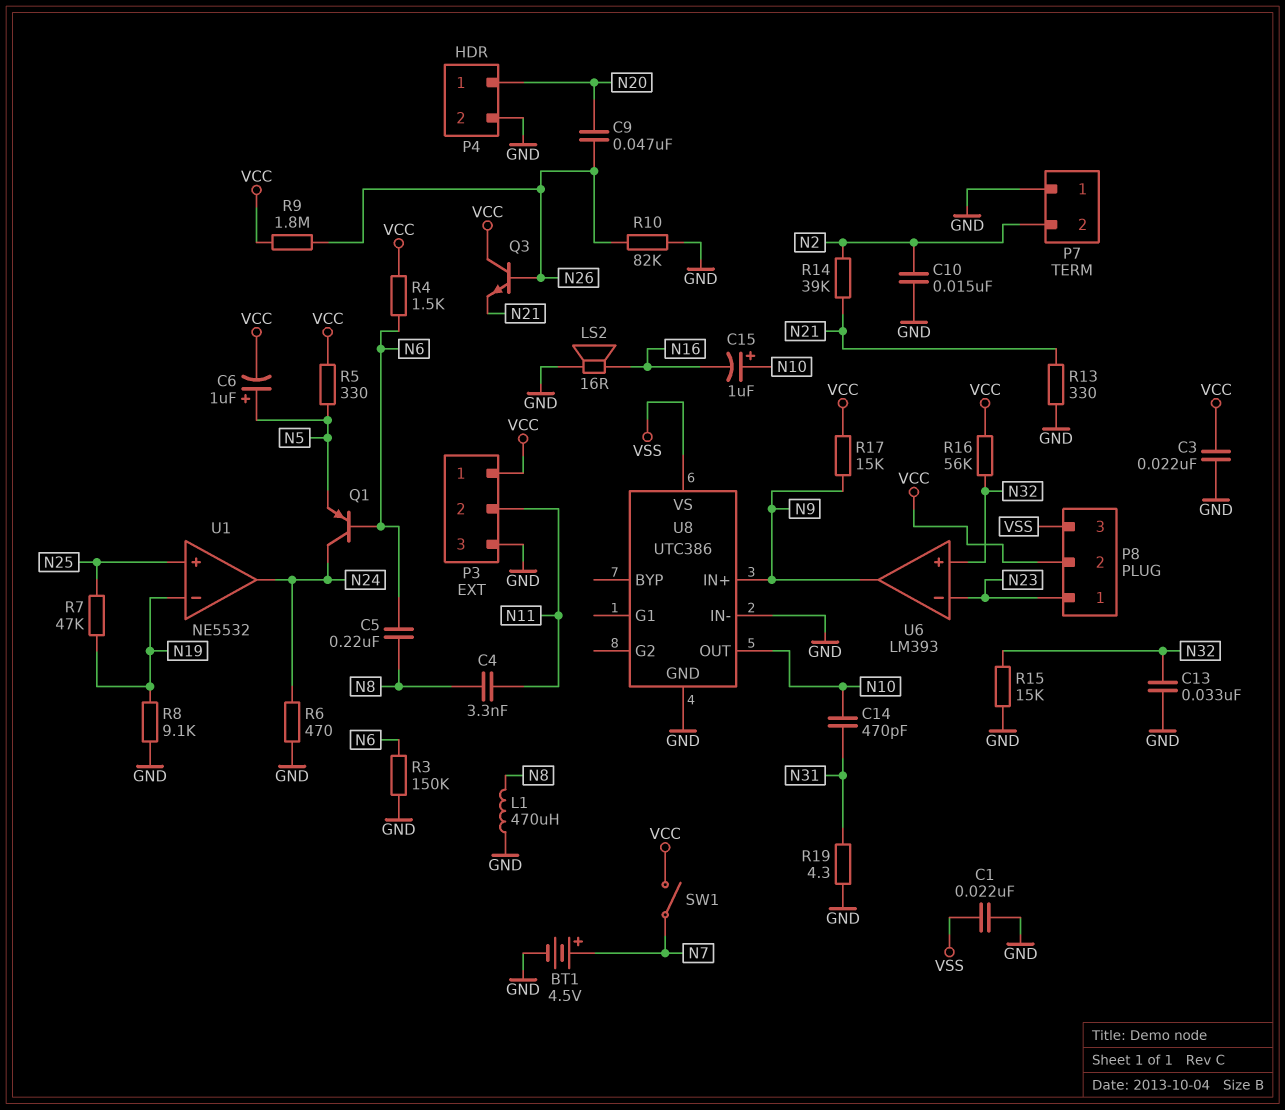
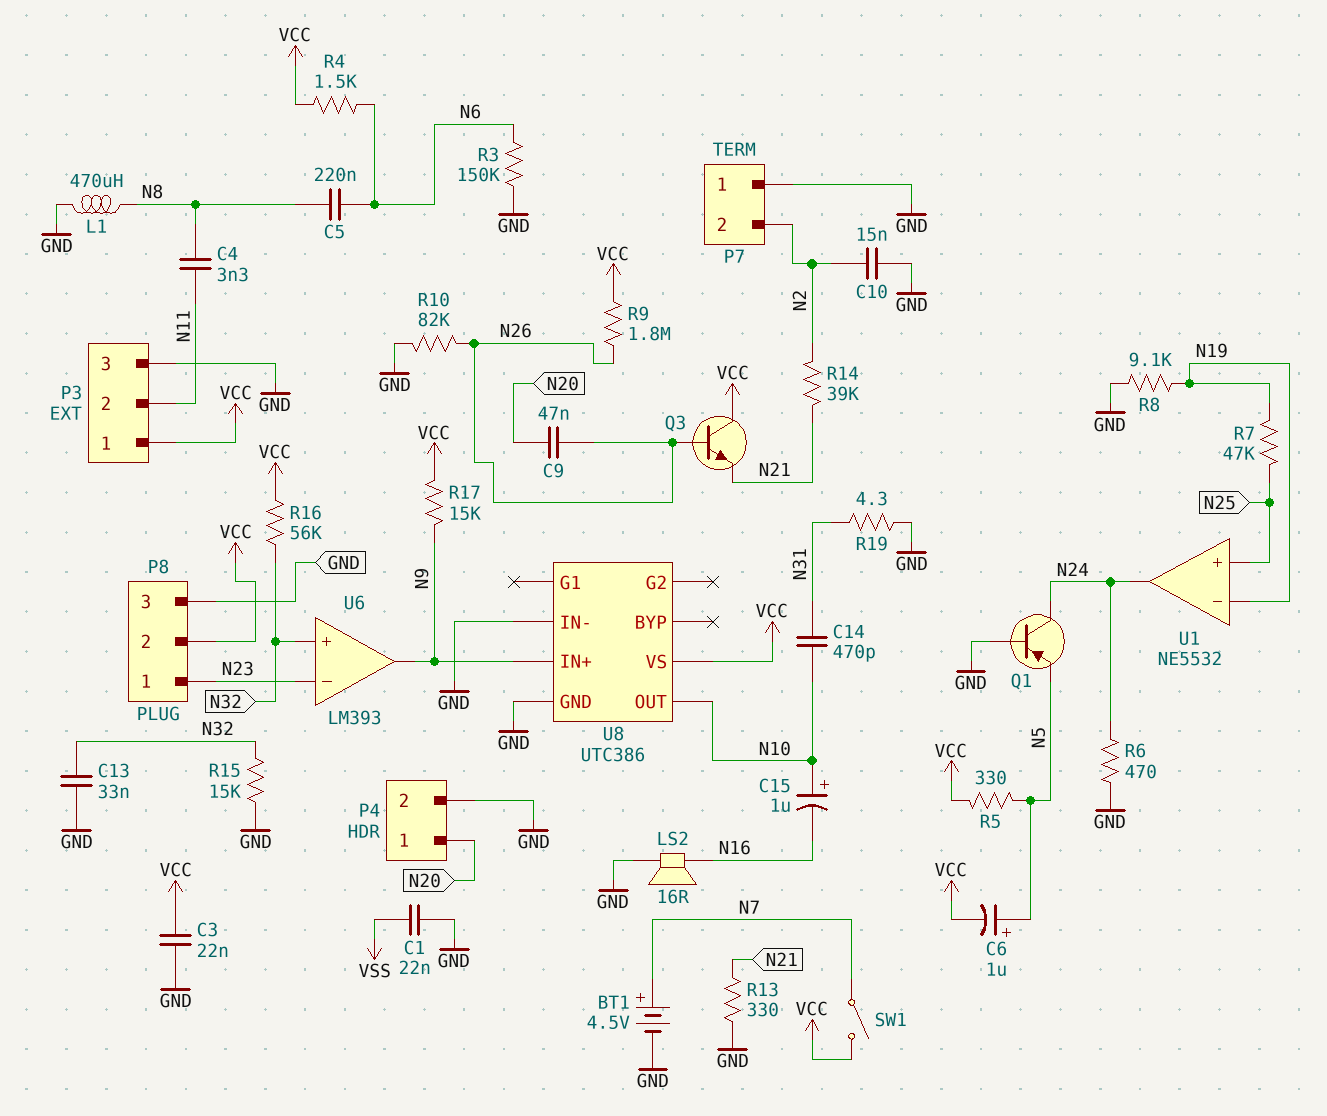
P8 pin 3: VSS -> GND
Q1: PNP (B N6, C N24, E N5) -> PNP (B GND, C N24, E N5)
U8 pin VS: VSS -> VCC

